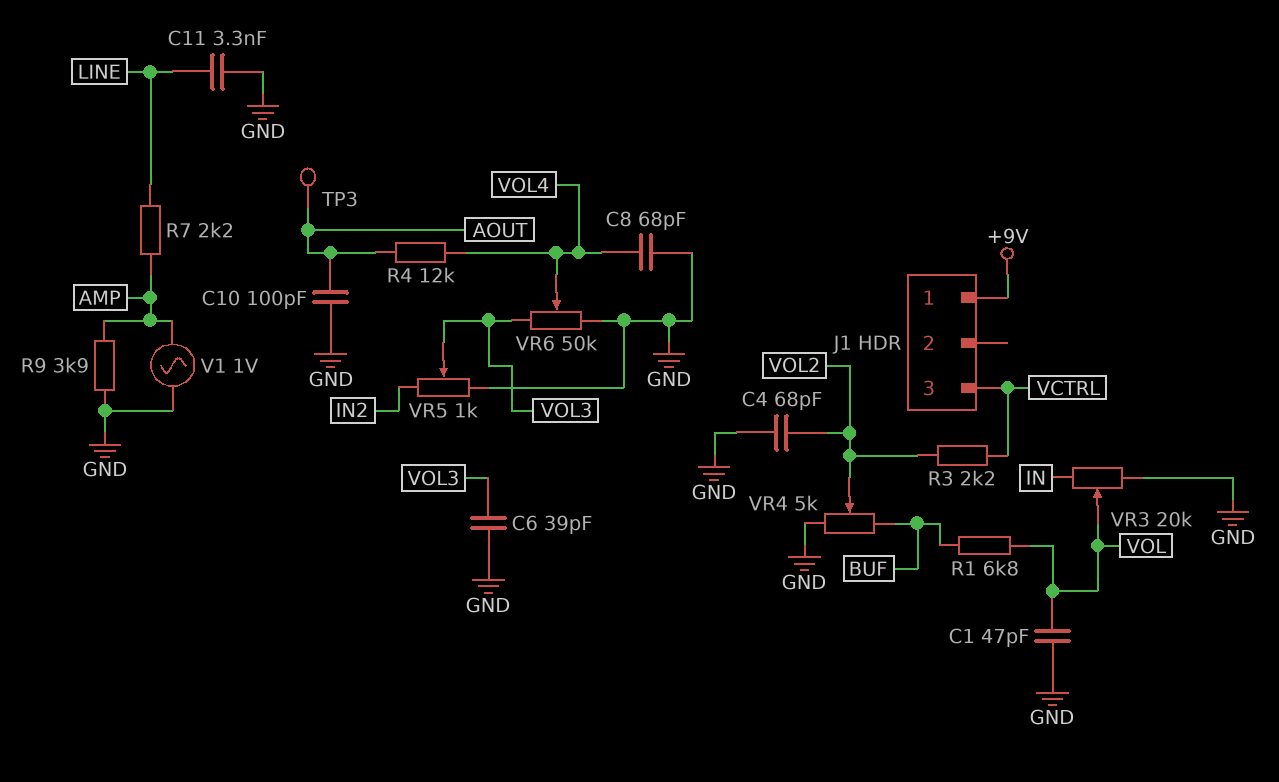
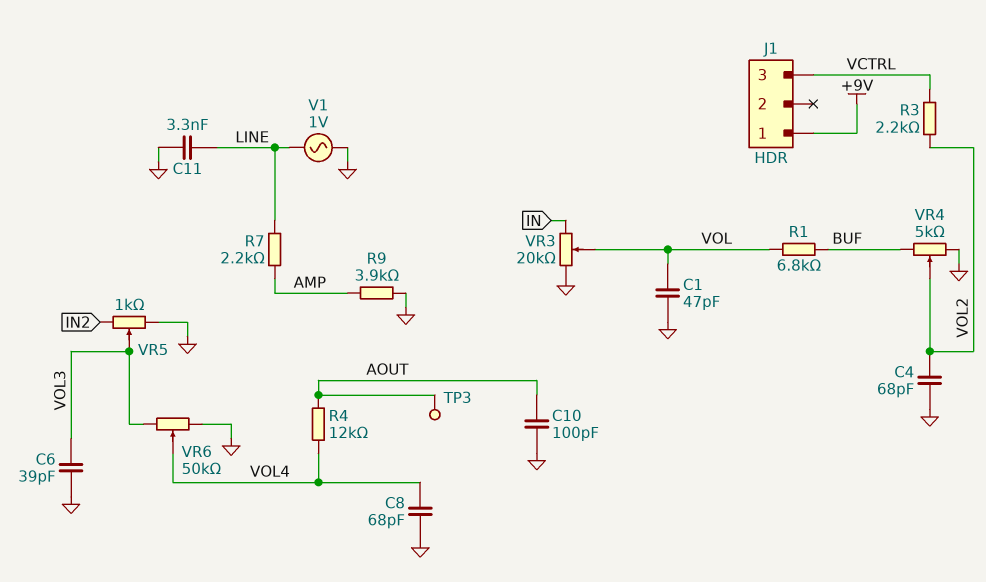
V1: AC 1V (AMP, GND) -> AC 1V (GND, LINE)

